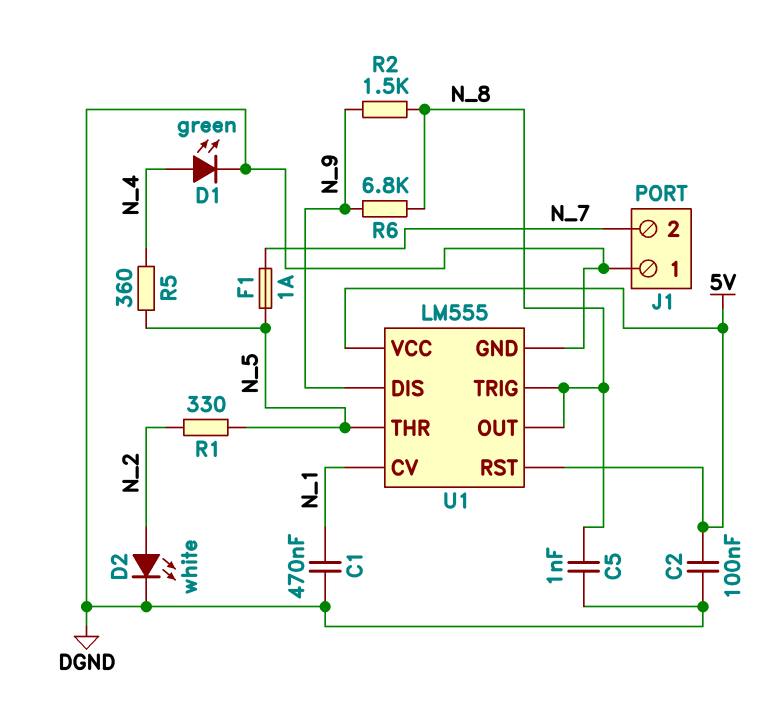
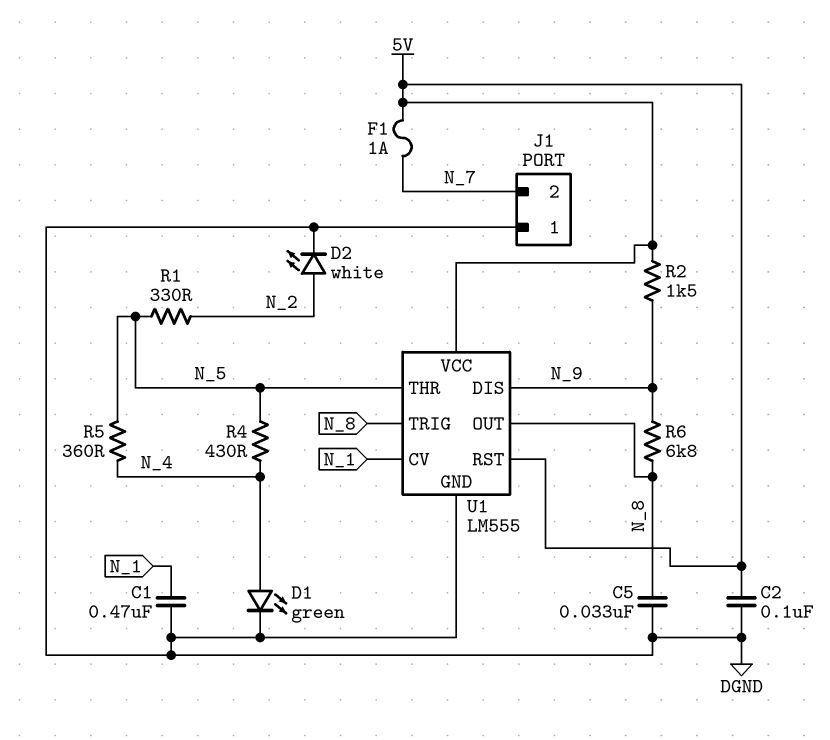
C5: 1nF (DGND, N_8) -> 33nF (DGND, N_8)
F1: 1A (N_5, N_7) -> 1A (5V, N_7)
R2: 1.5k (N_8, N_9) -> 1.5k (5V, N_9)
R4: none -> 430 (N_4, N_5)

